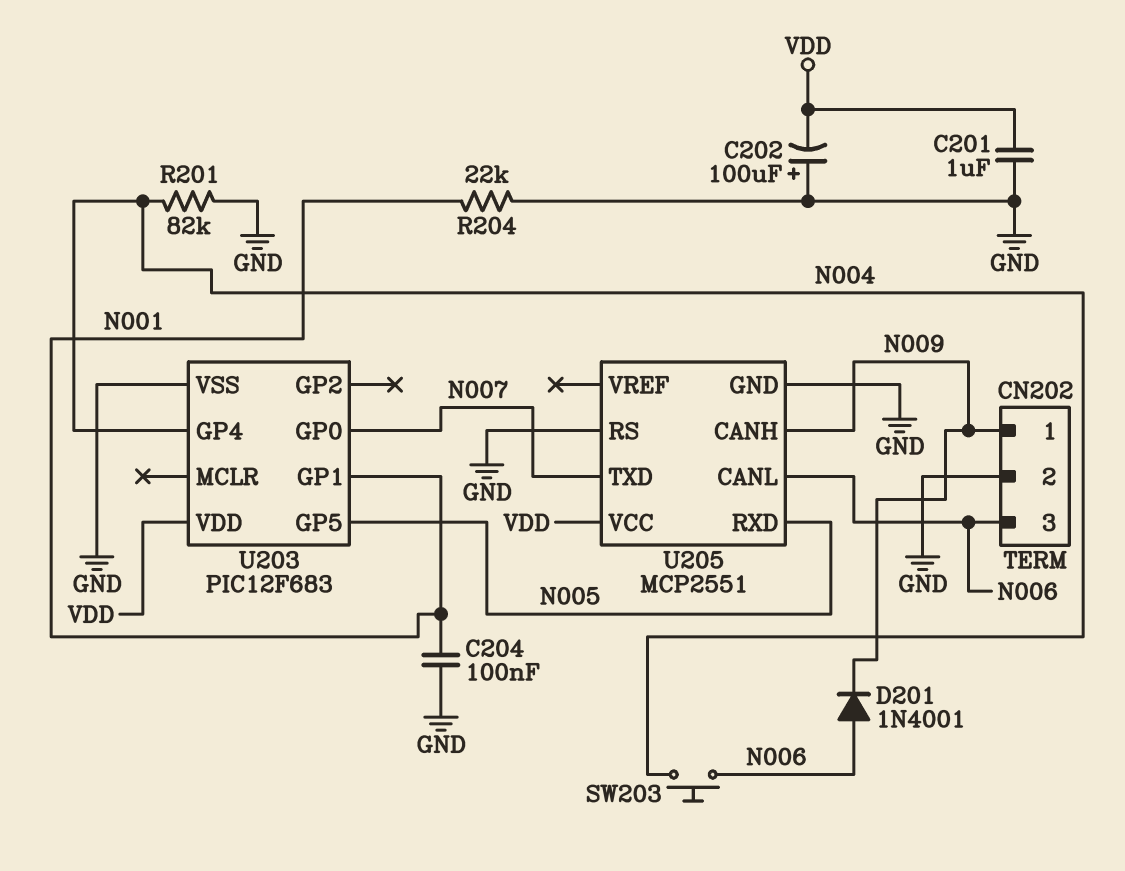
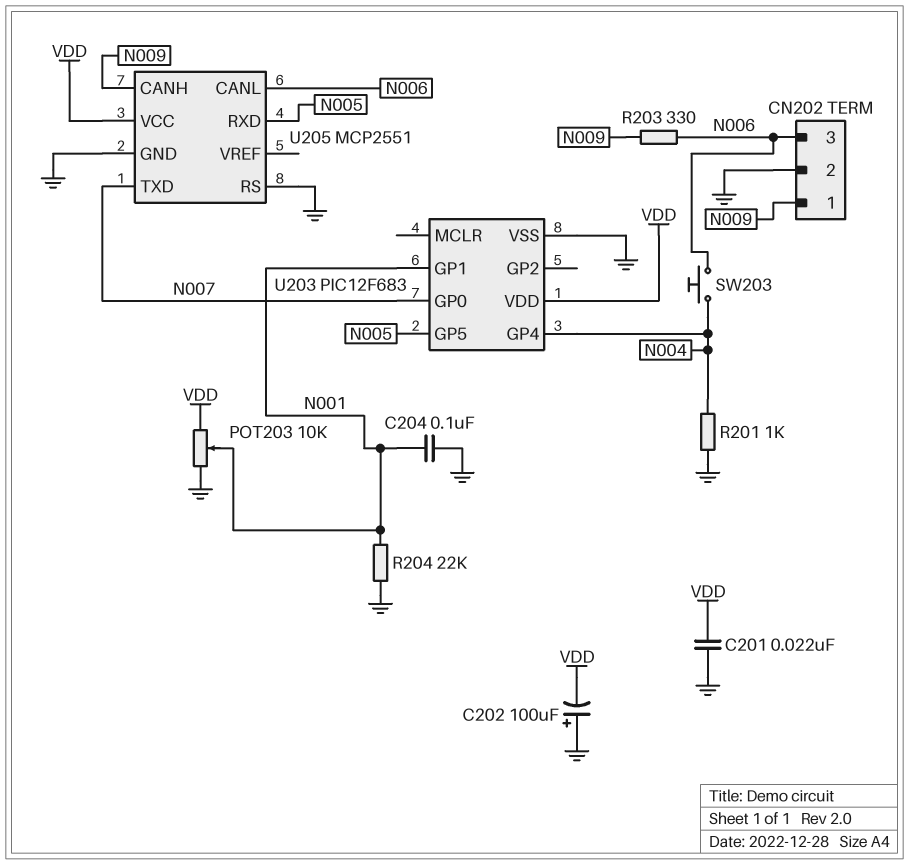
C201: 1uF (GND, VDD) -> 22nF (GND, VDD)
D201: diode 1N4001 (A N006, K N009) -> none
POT203: none -> 10k (GND, VDD, wiper N001)
R201: 82k (GND, N004) -> 1k (GND, N004)
R203: none -> 330 (N006, N009)

